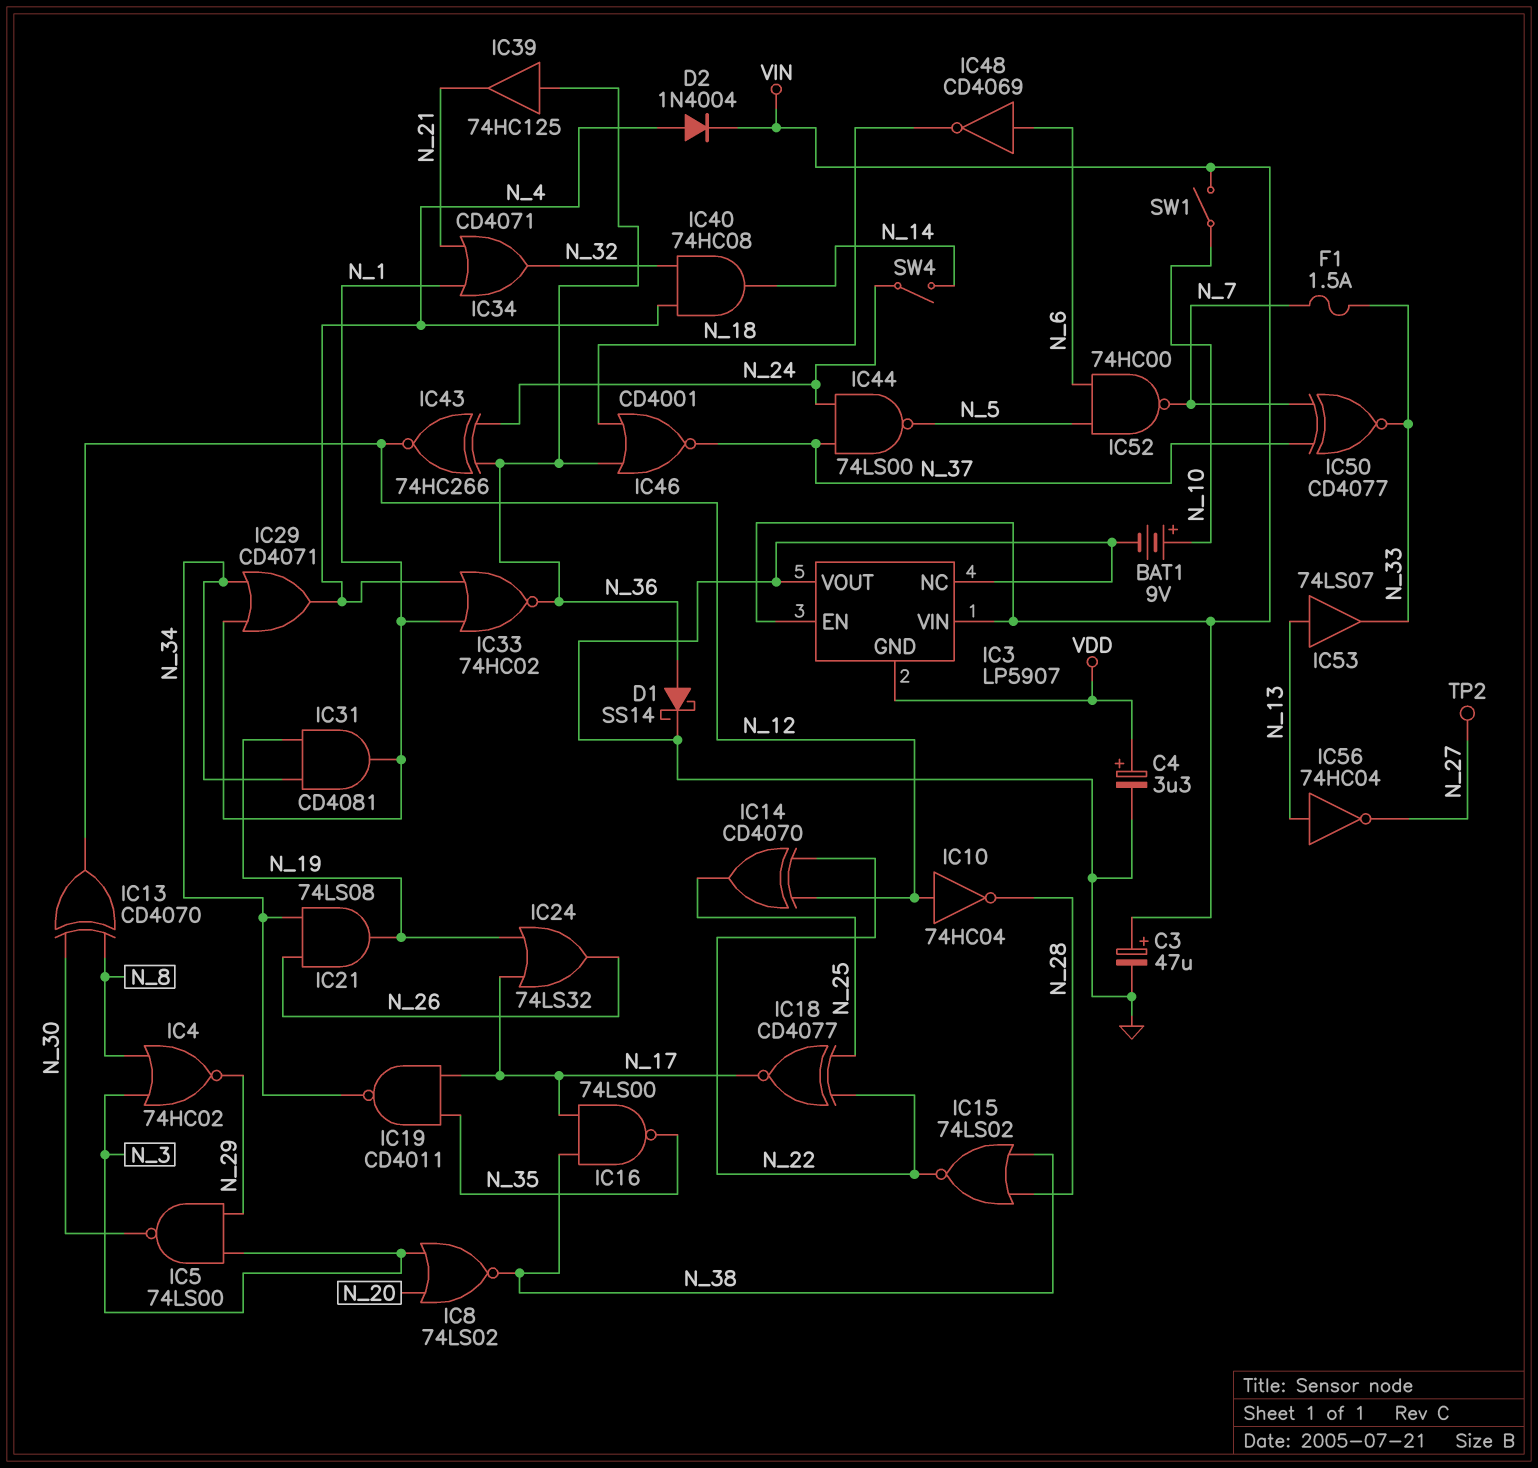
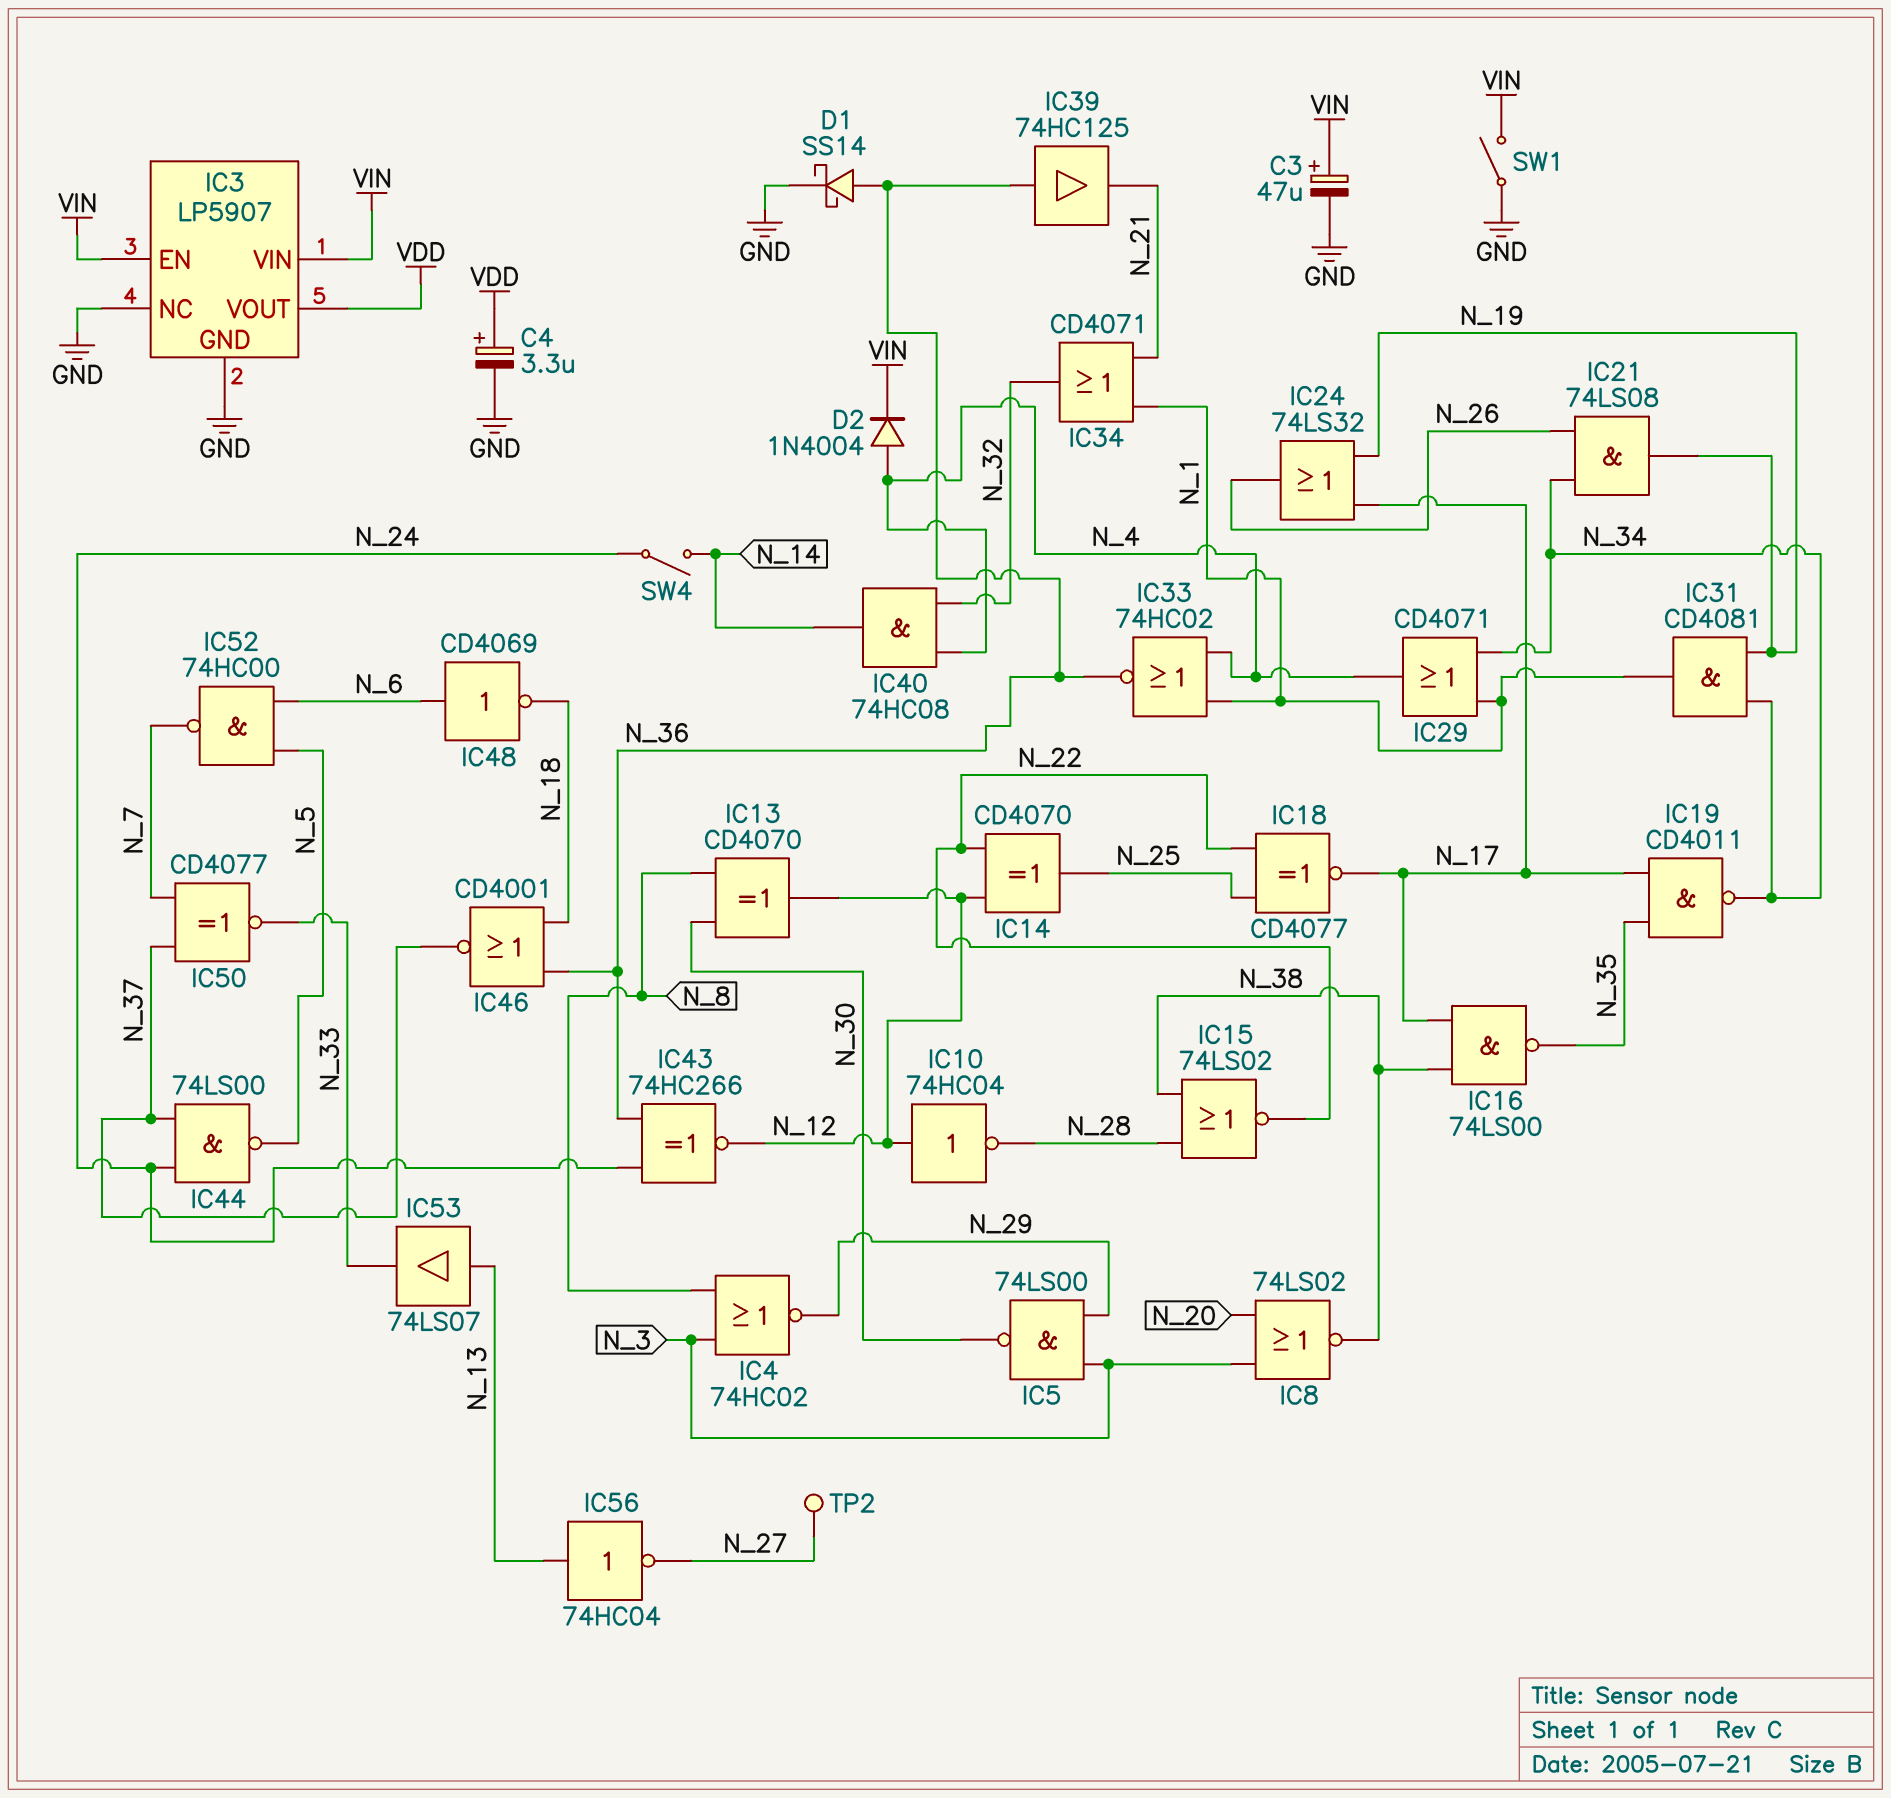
BAT1: 9V (plus N_10, minus GND) -> none
F1: 1.5A (N_7, N_33) -> none
IC3 pin GND: VDD -> GND
IC3 pin VOUT: GND -> VDD
SW1: switch (N_10, VIN) -> switch (GND, VIN)

